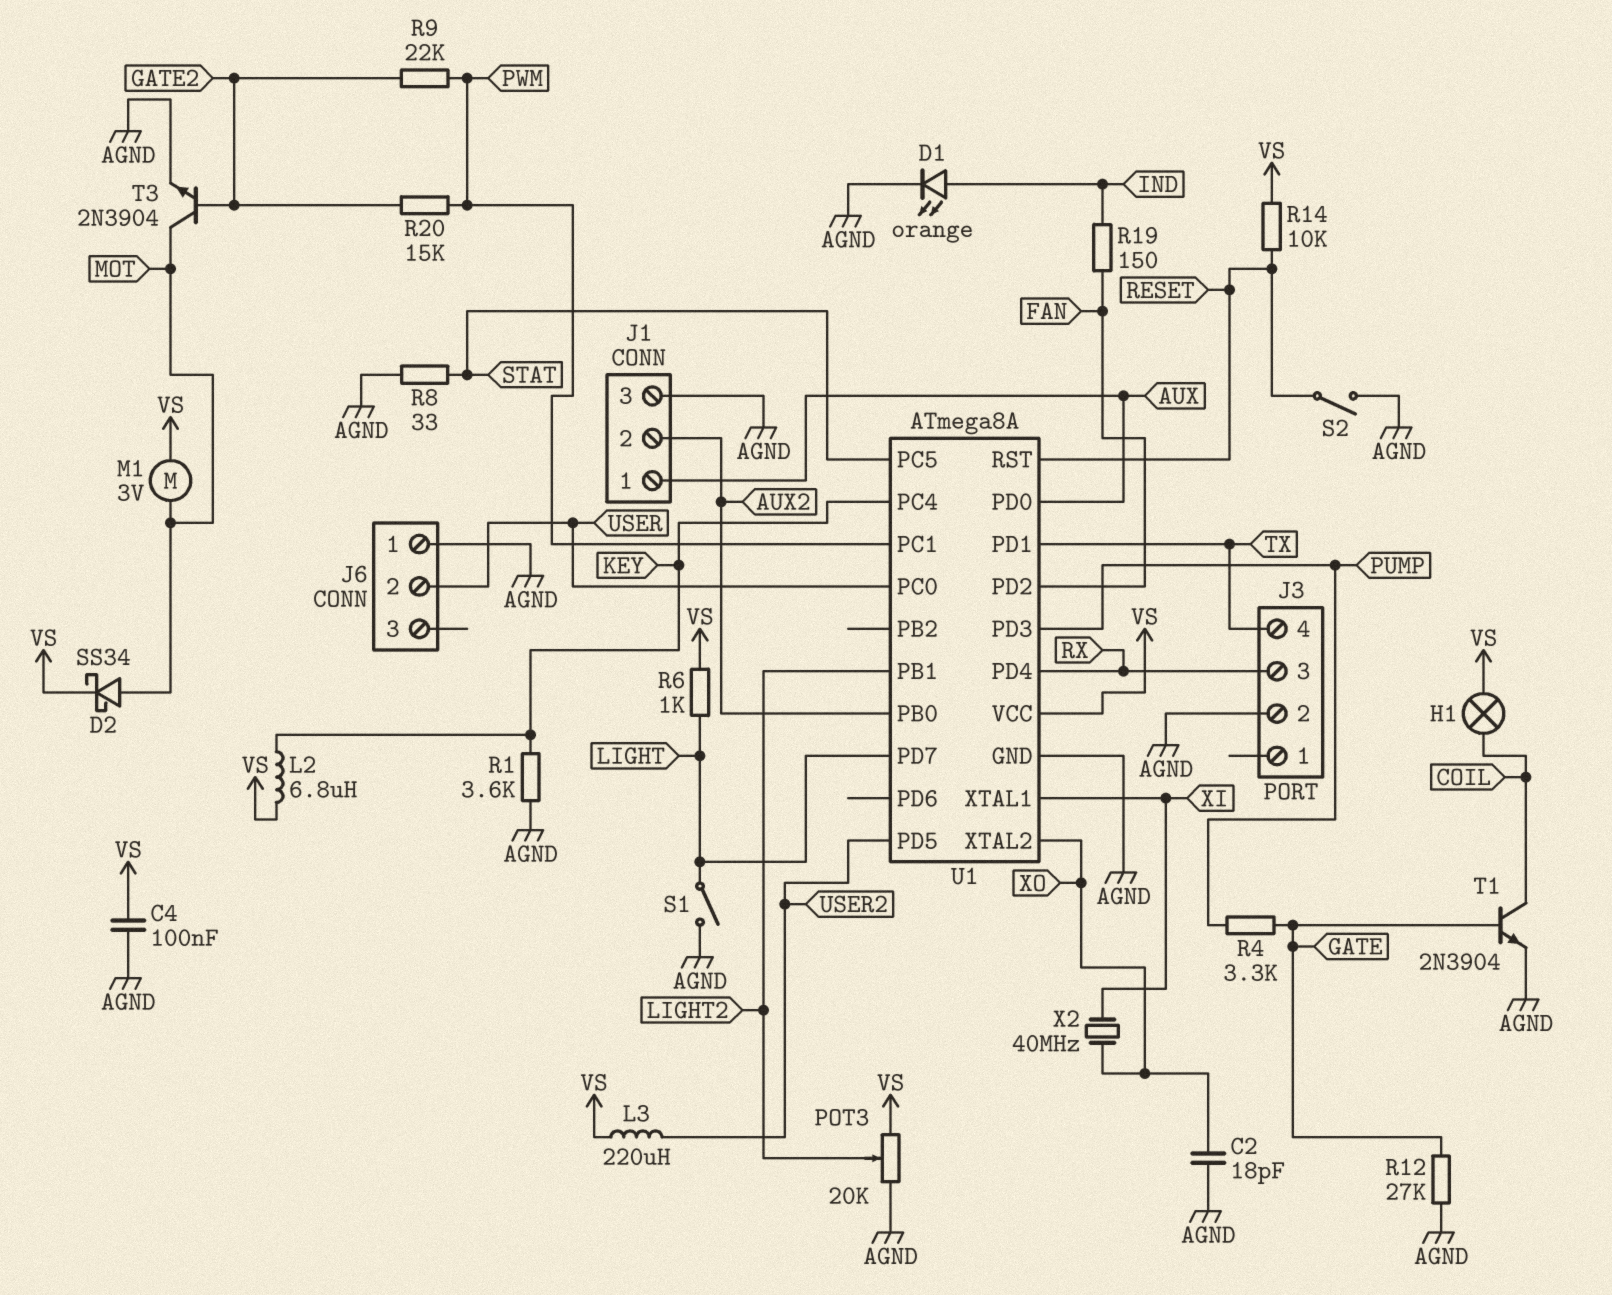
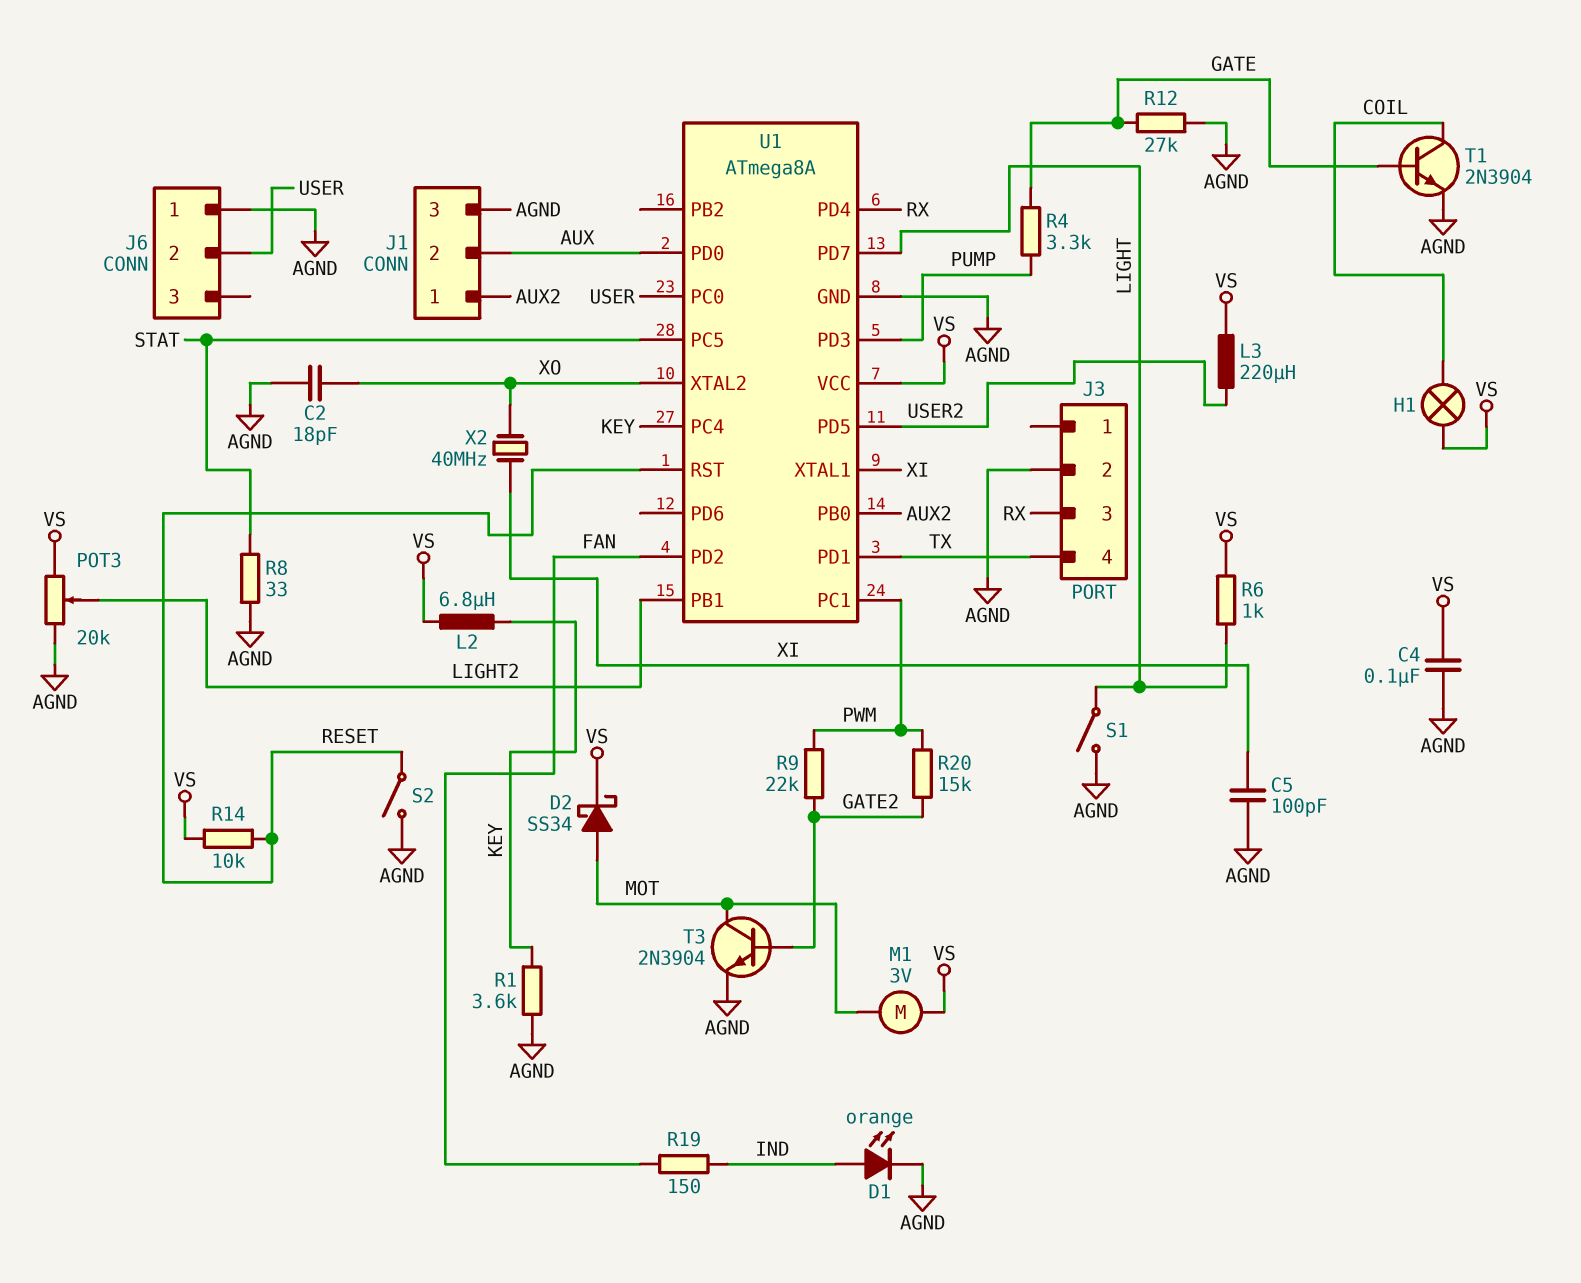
C5: none -> 100pF (AGND, XI)
J1 pin 1: AUX -> AUX2
J1 pin 2: AUX2 -> AUX

